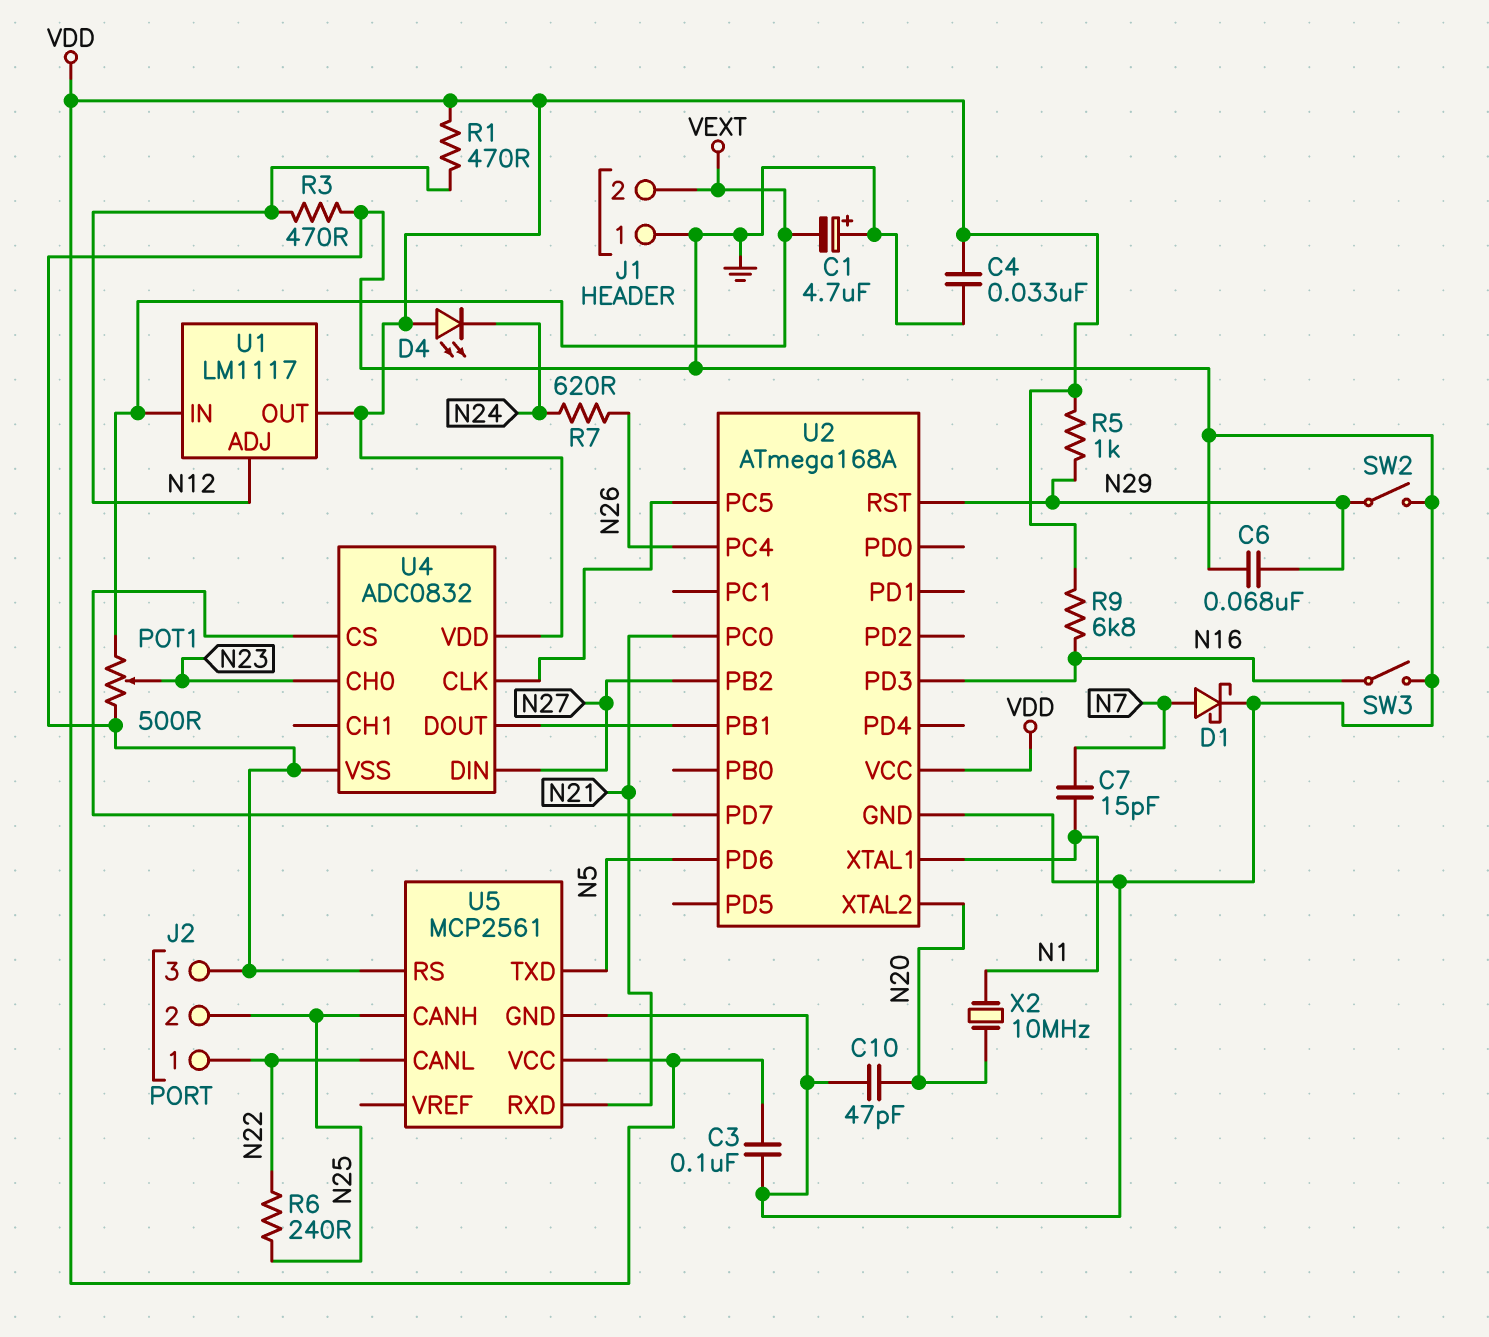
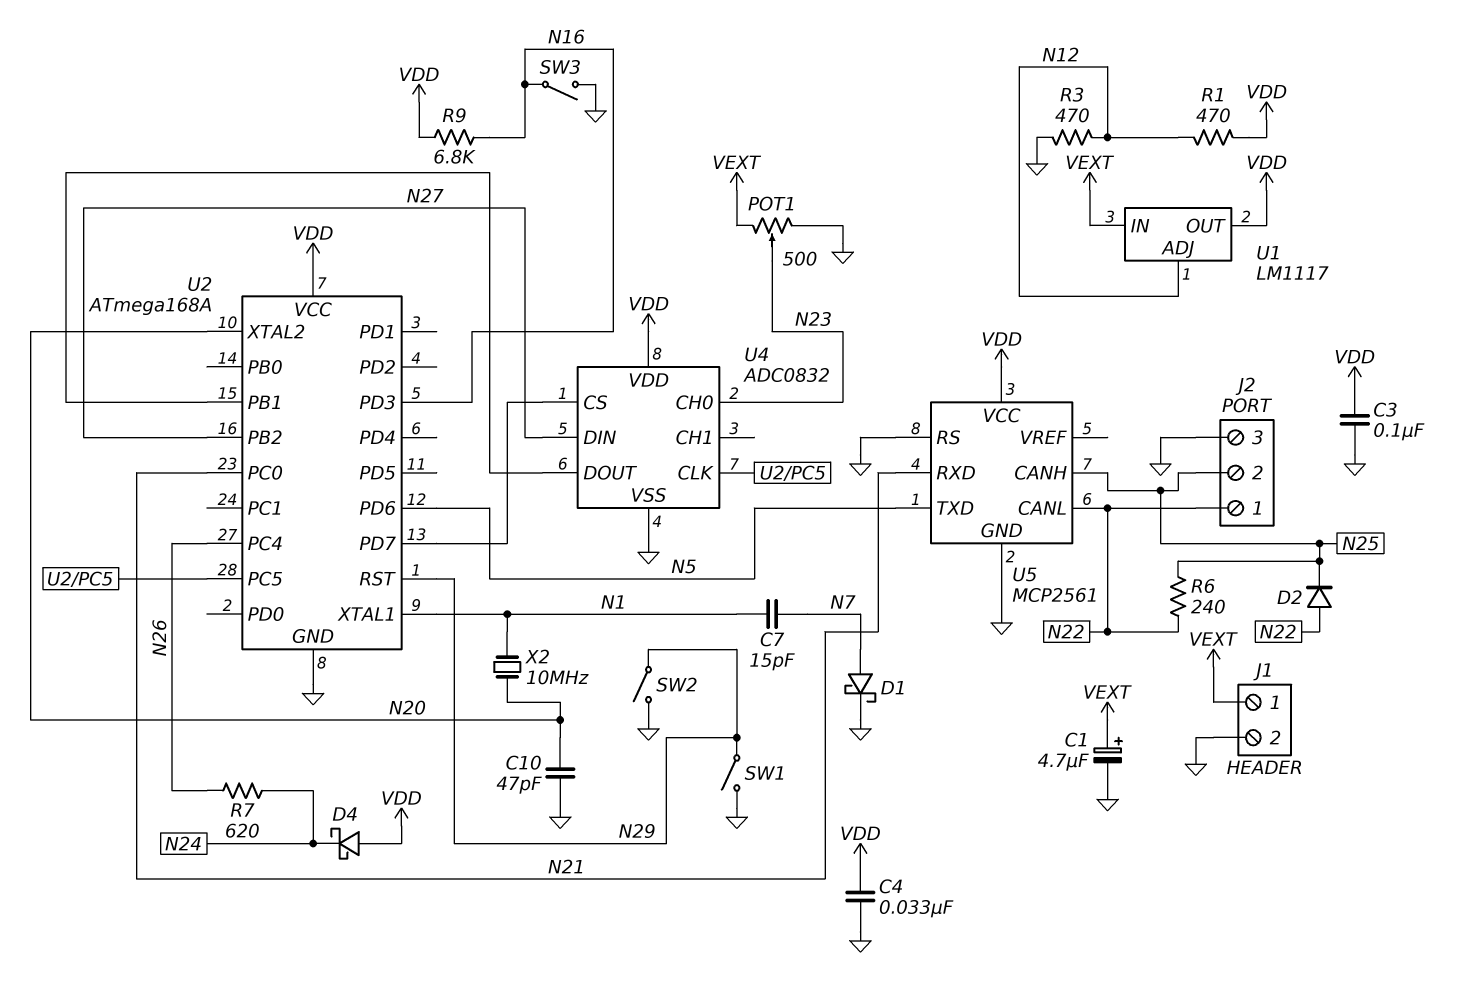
C1: 4.7uF (plus GND, minus VEXT) -> 4.7uF (plus VEXT, minus GND)
C6: 68nF (GND, N29) -> none
D2: none -> diode (A N22, K N25)
D4: LED (A VDD, K N24) -> schottky (A VDD, K N24)
J1 pin 1: GND -> VEXT
J1 pin 2: VEXT -> GND
R5: 1k (N29, VDD) -> none
SW1: none -> switch (GND, N29)

